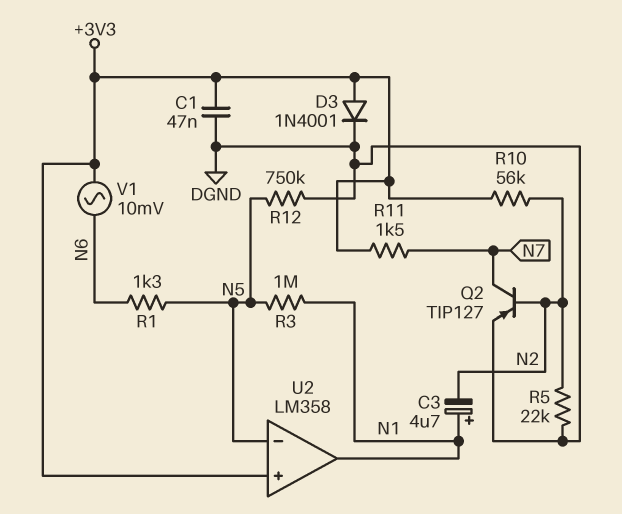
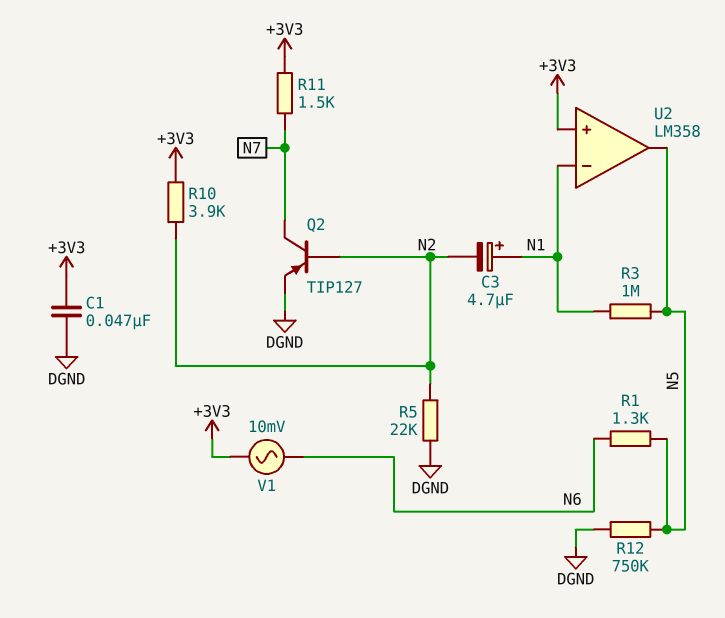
D3: diode 1N4001 (A +3V3, K DGND) -> none
R10: 56k (+3V3, N2) -> 3.9k (+3V3, N2)
U2 pin in-: N5 -> N1
U2 pin out: N1 -> N5

